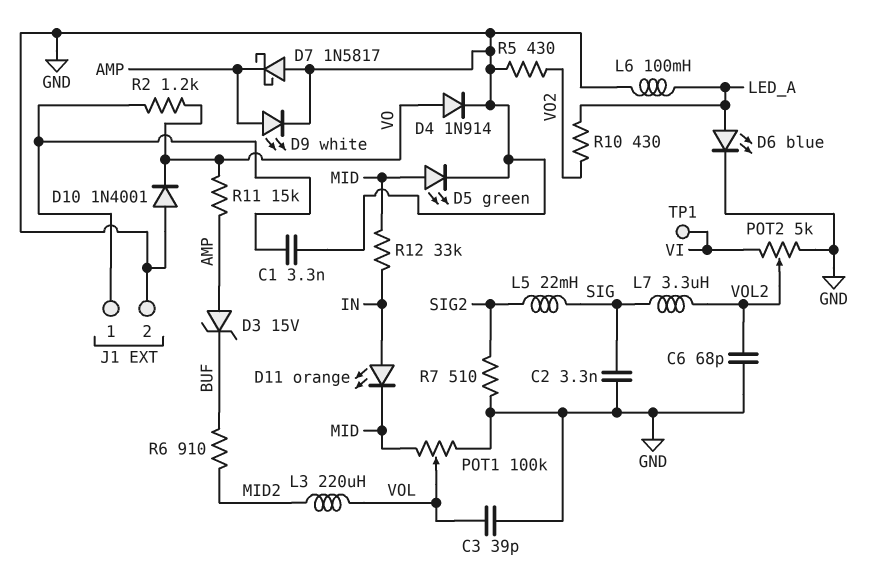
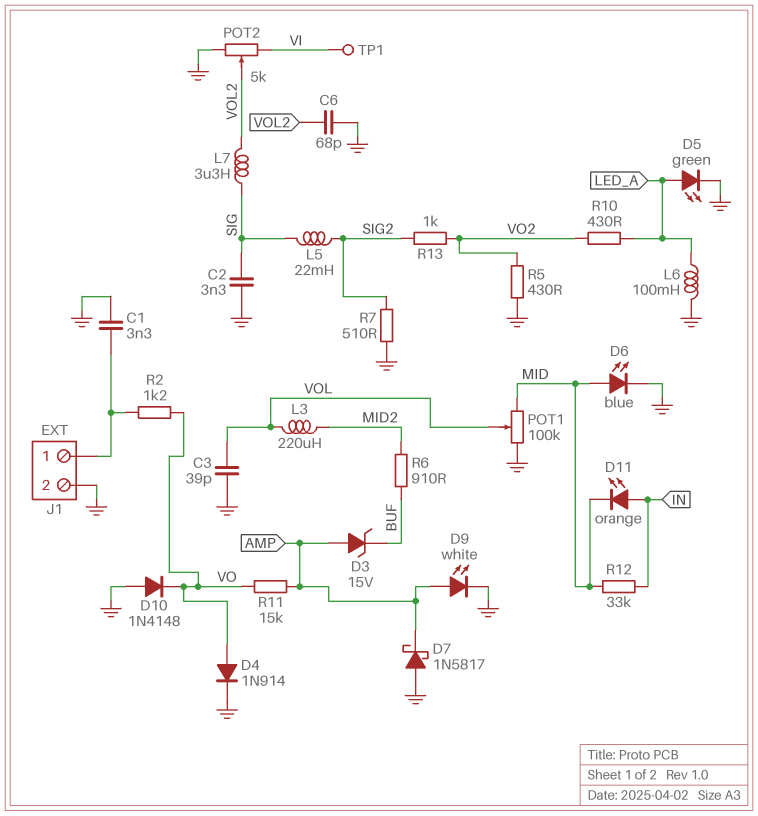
D5: LED green (A MID, K GND) -> LED green (A LED_A, K GND)
D6: LED blue (A LED_A, K GND) -> LED blue (A MID, K GND)
D10: diode 1N4001 (A GND, K VO) -> diode 1N4148 (A GND, K VO)
R13: none -> 1k (SIG2, VO2)

